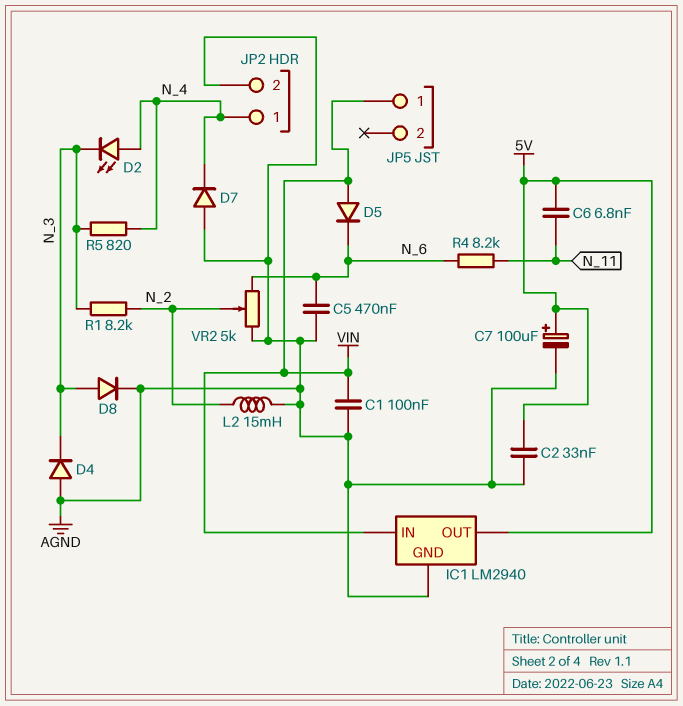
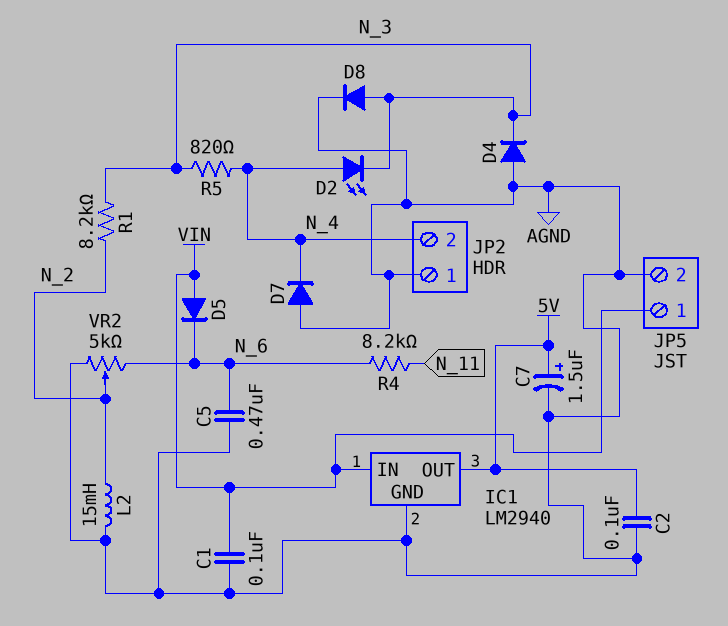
C2: 33nF (5V, AGND) -> 100nF (5V, AGND)
C6: 6.8nF (5V, N_11) -> none
C7: 100uF (plus 5V, minus AGND) -> 1.5uF (plus 5V, minus AGND)
JP2 pin 1: N_4 -> AGND
JP2 pin 2: AGND -> N_4
JP5 pin 2: none -> AGND

